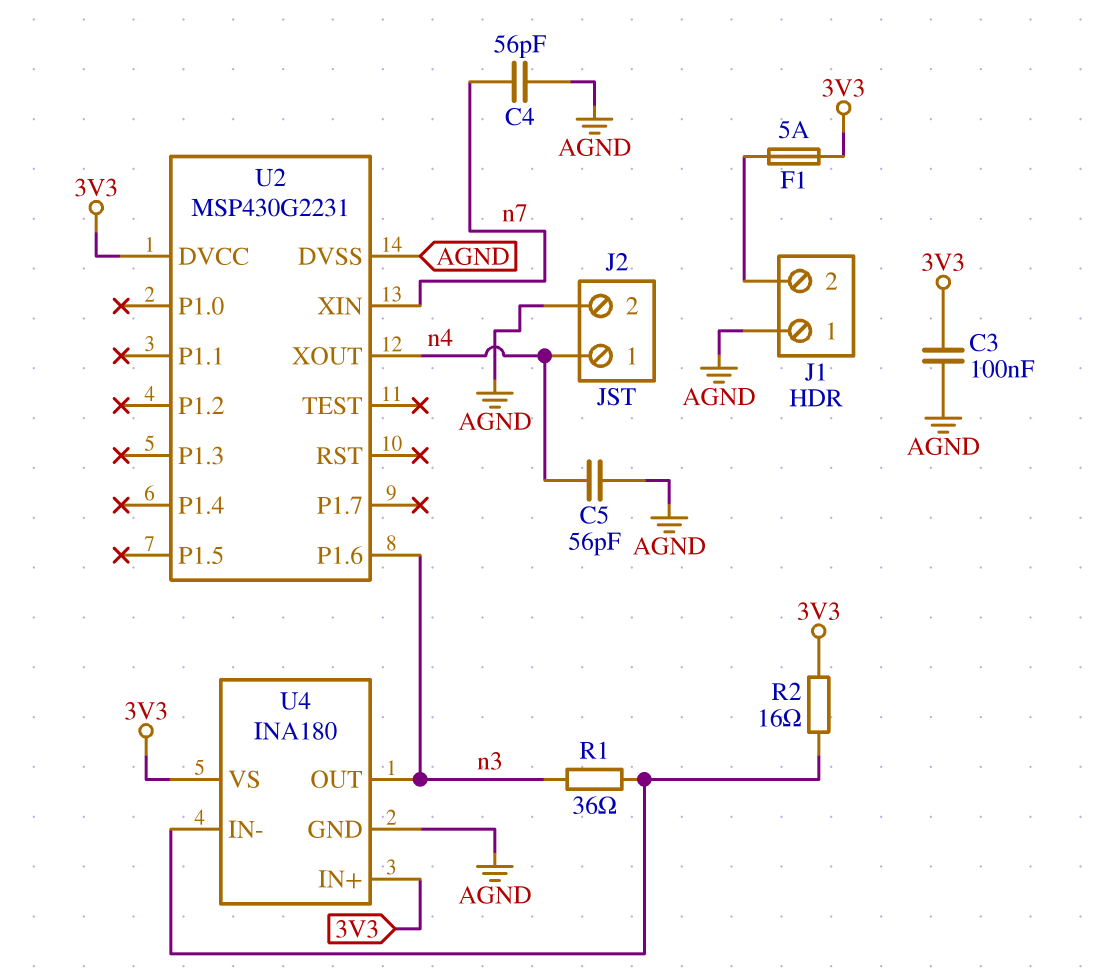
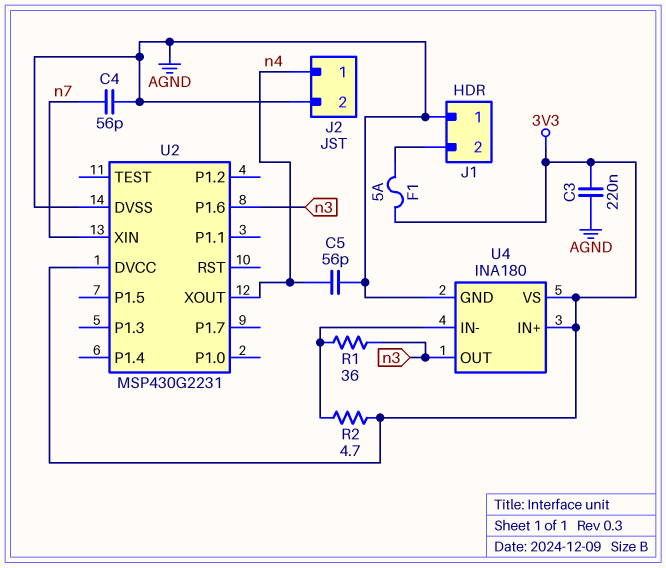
C3: 100nF (3V3, AGND) -> 220nF (3V3, AGND)
R2: 16 (3V3, U4/IN-) -> 4.7 (3V3, U4/IN-)

